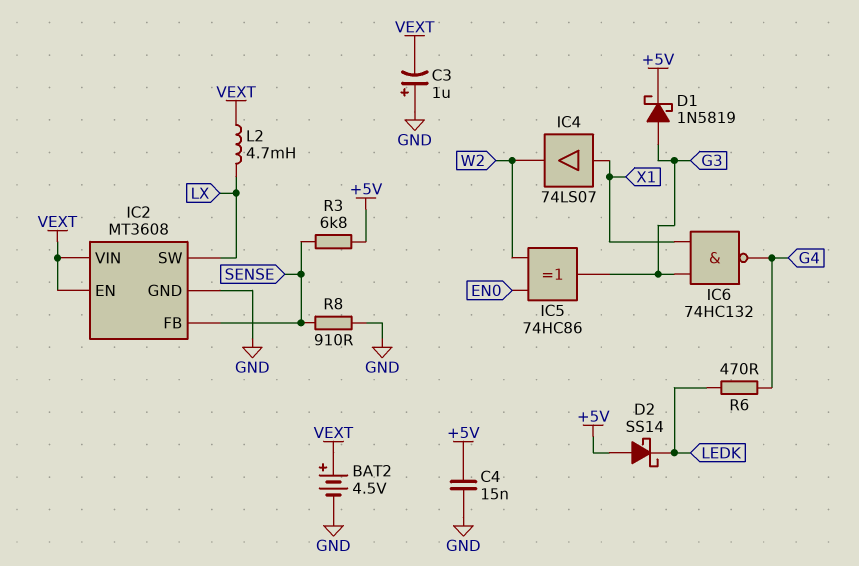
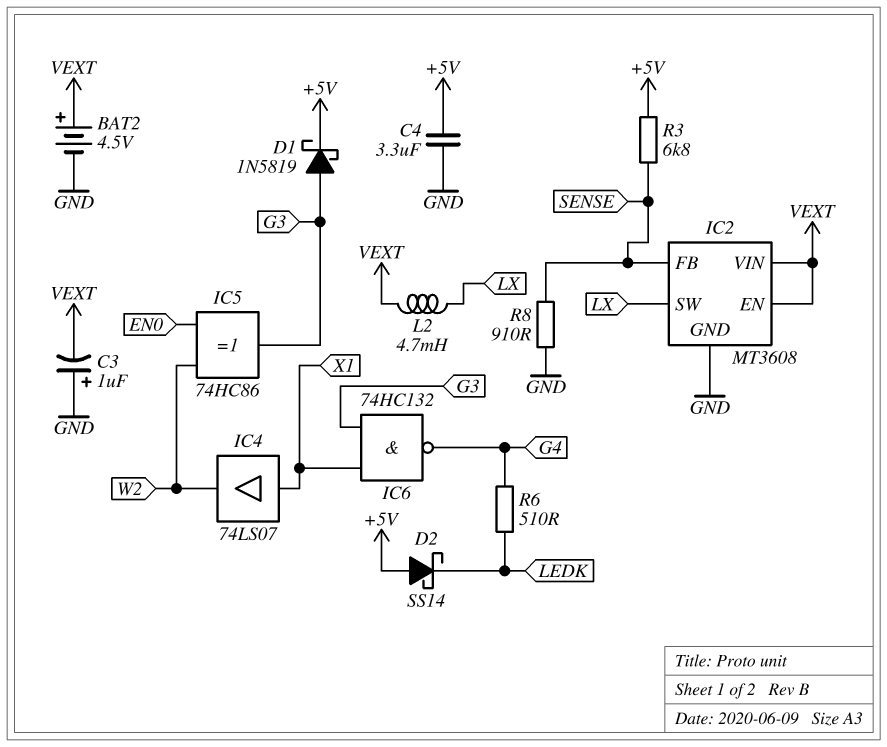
C4: 15nF (+5V, GND) -> 3.3uF (+5V, GND)
R6: 470 (G4, LEDK) -> 510 (G4, LEDK)

